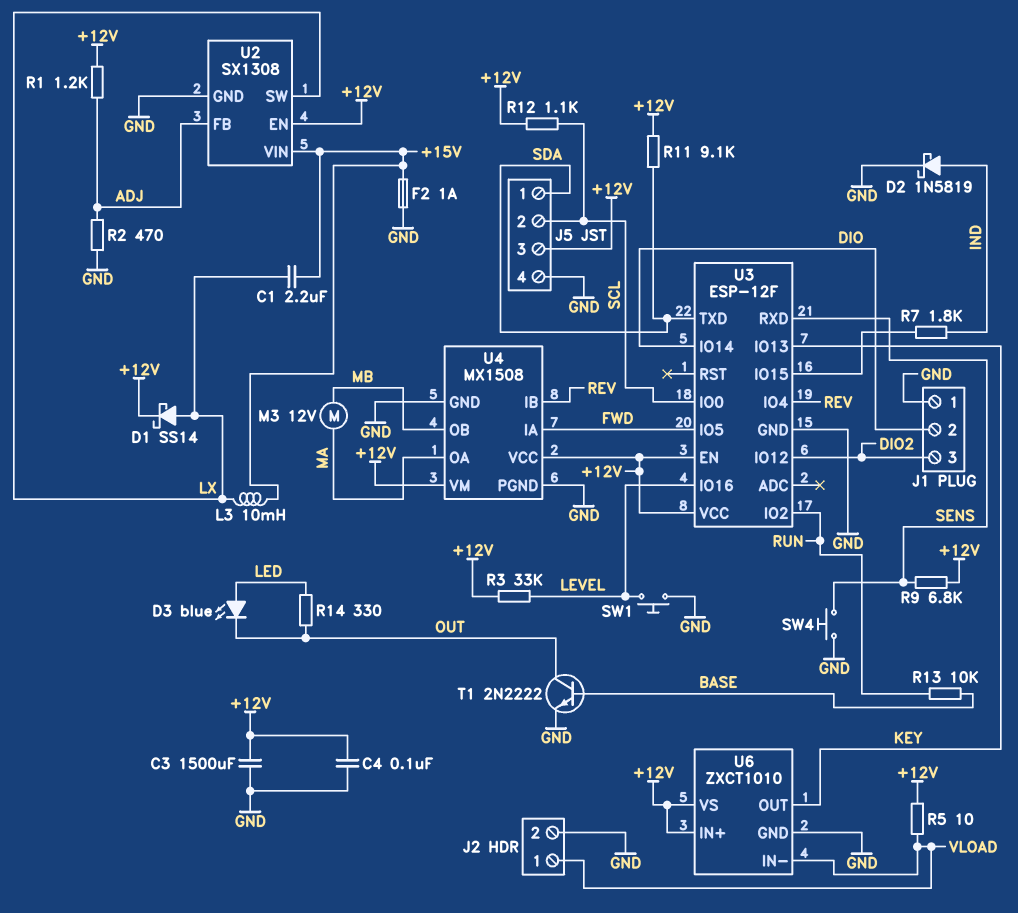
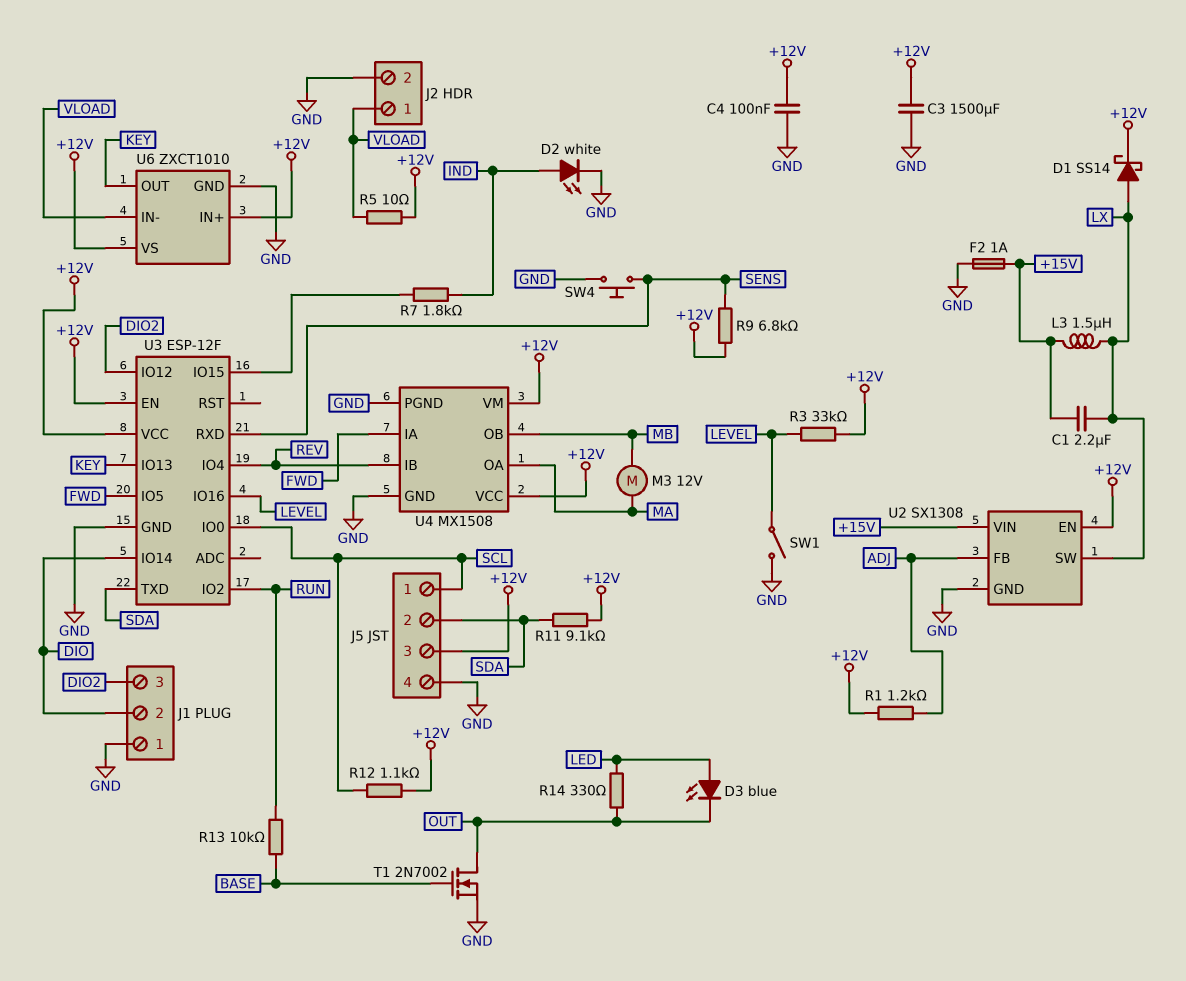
D2: schottky 1N5819 (A IND, K GND) -> LED white (A IND, K GND)
J5 pin 1: SDA -> SCL
J5 pin 2: SCL -> SDA
L3: 10mH (+15V, LX) -> 1.5uH (+15V, LX)
R2: 470 (ADJ, GND) -> none
SW1: button (GND, LEVEL) -> switch (GND, LEVEL)
T1: NPN 2N2222 (B BASE, C OUT, E GND) -> NMOS 2N7002 (G BASE, D OUT, S GND)

